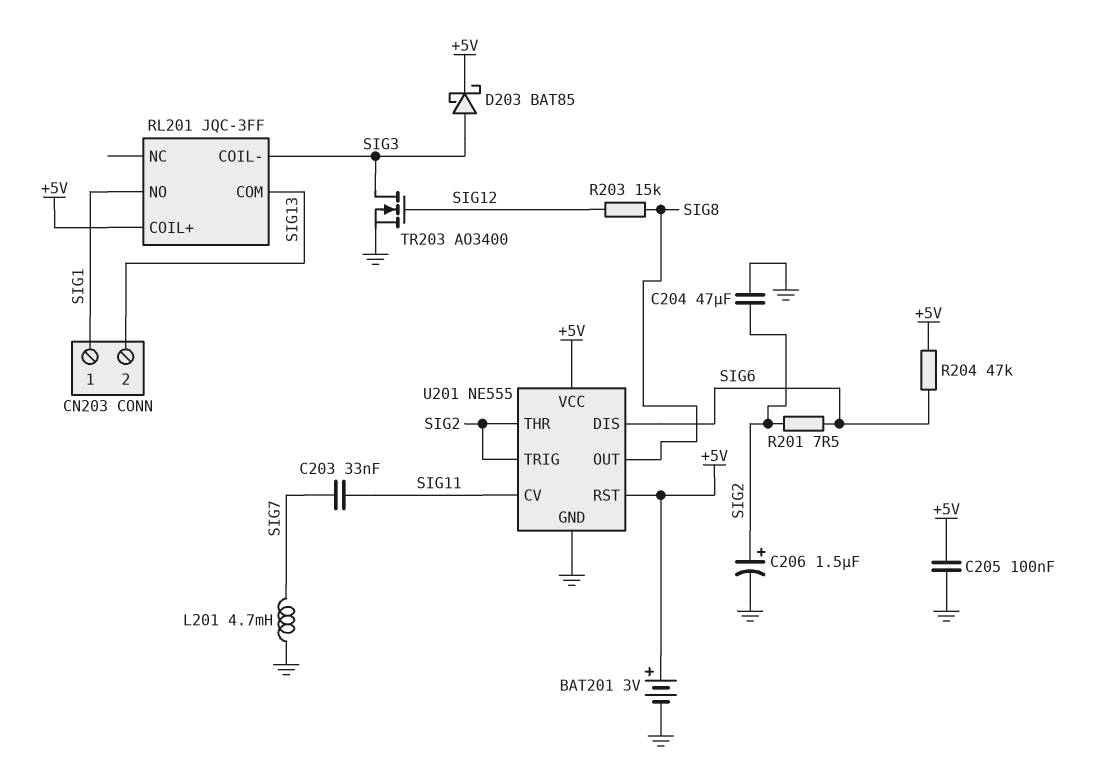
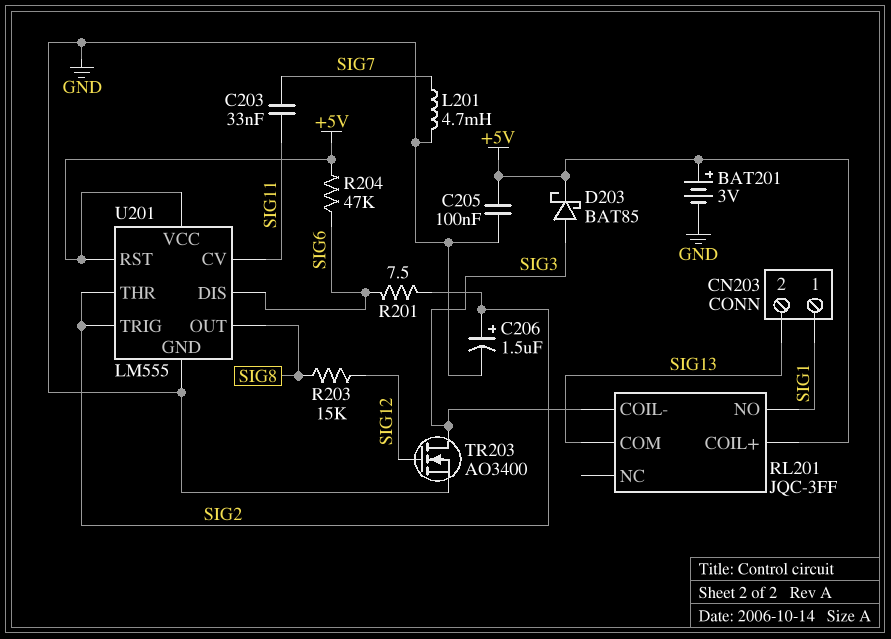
C204: 47uF (GND, SIG2) -> none
U201: NE555 -> LM555

